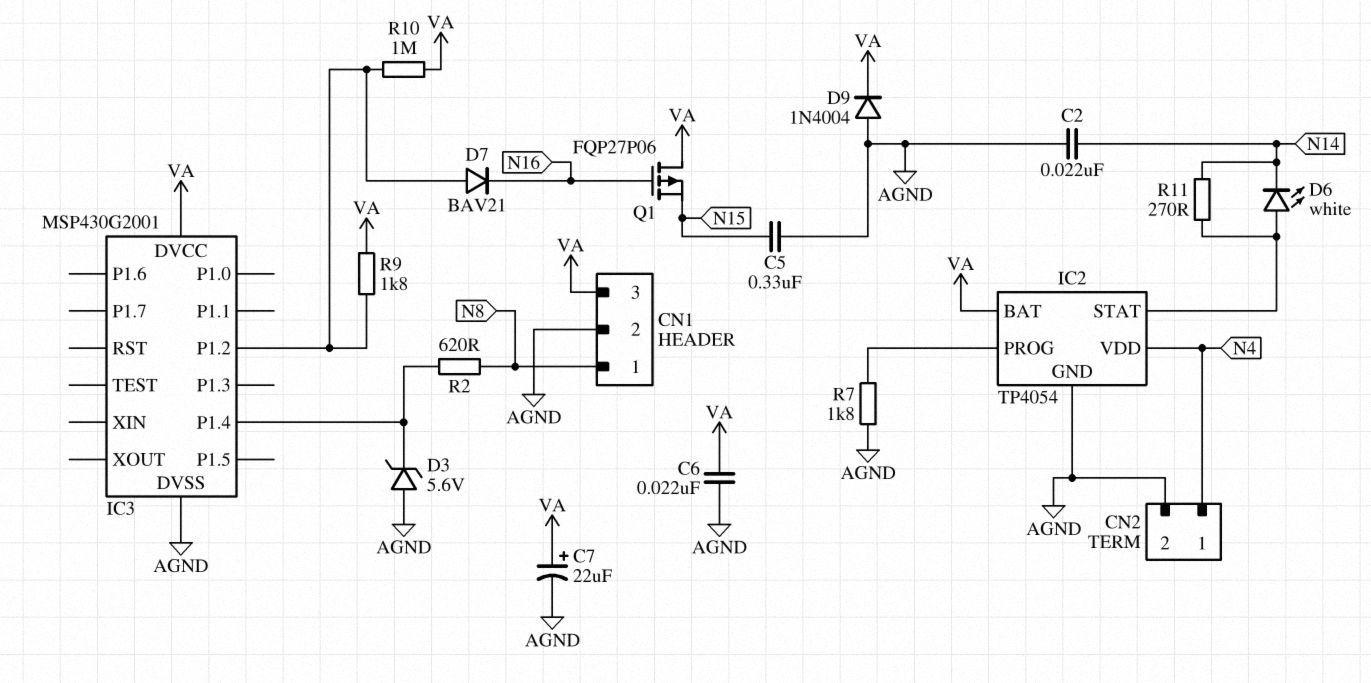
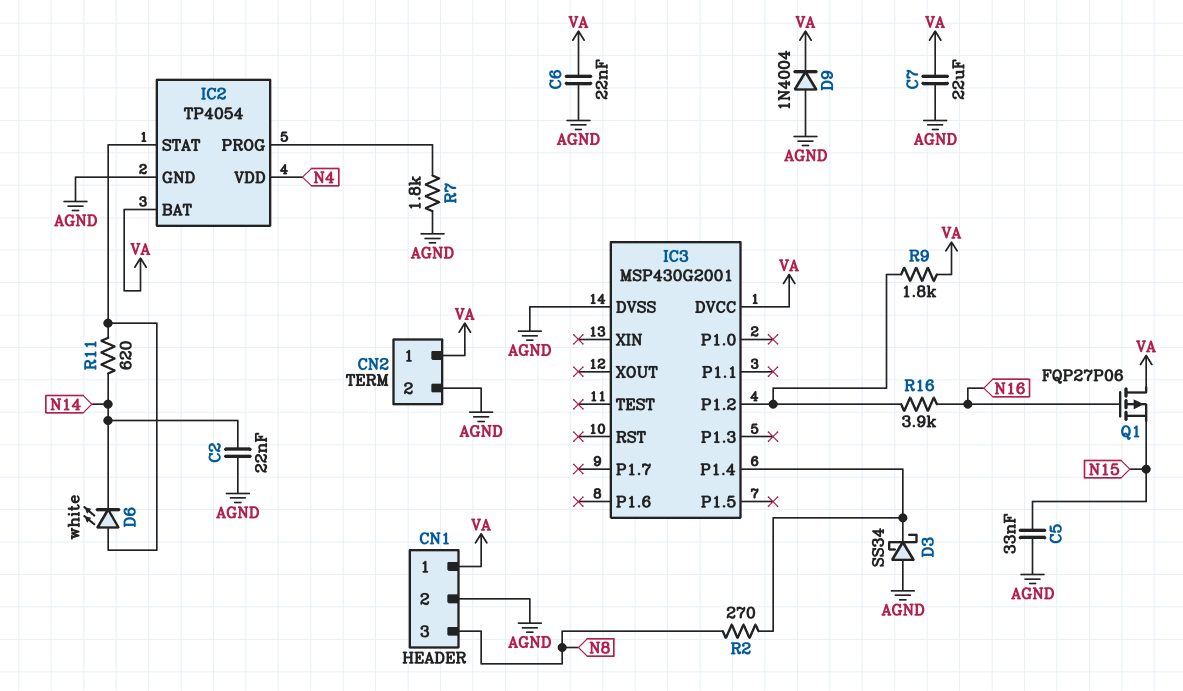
C5: 330nF (AGND, N15) -> 33nF (AGND, N15)
C7: 22uF (plus VA, minus AGND) -> 22uF (AGND, VA)
CN1 pin 1: N8 -> VA
CN1 pin 3: VA -> N8
CN2 pin 1: N4 -> VA
D3: zener 5.6V (A AGND, K IC3/P1.4) -> schottky SS34 (A AGND, K IC3/P1.4)
D7: diode BAV21 (A IC3/P1.2, K N16) -> none
R2: 620 (IC3/P1.4, N8) -> 270 (IC3/P1.4, N8)
R10: 1M (IC3/P1.2, VA) -> none
R11: 270 (IC2/STAT, N14) -> 620 (IC2/STAT, N14)
R16: none -> 3.9k (IC3/P1.2, N16)

